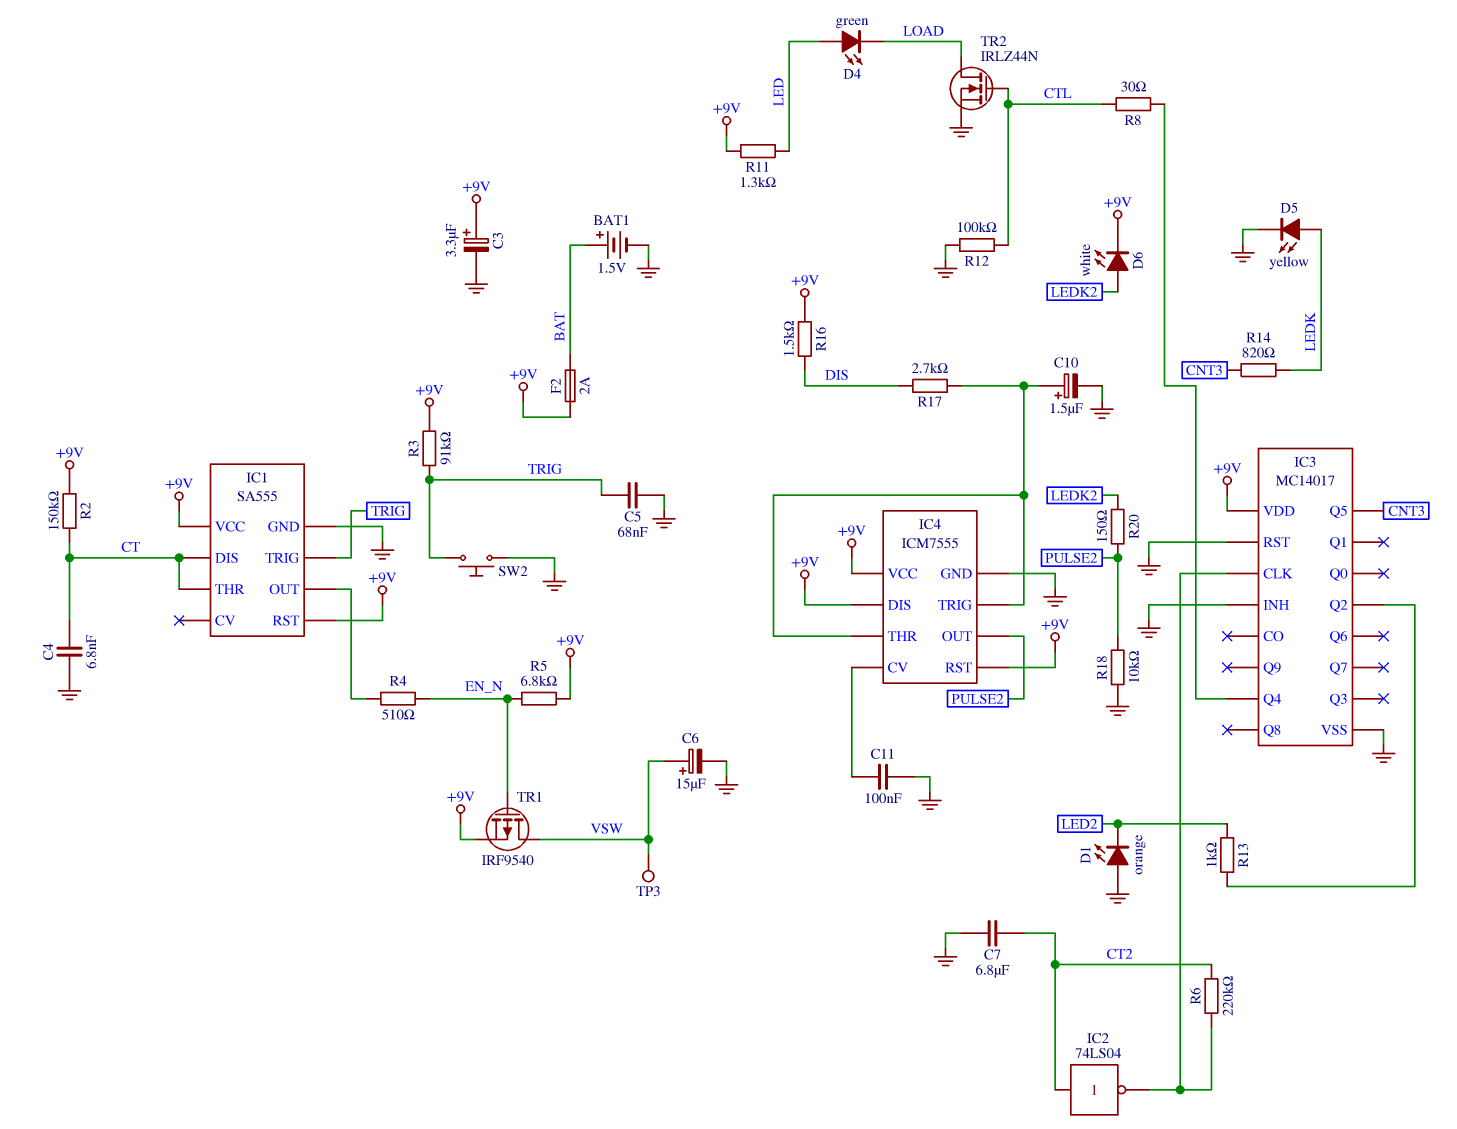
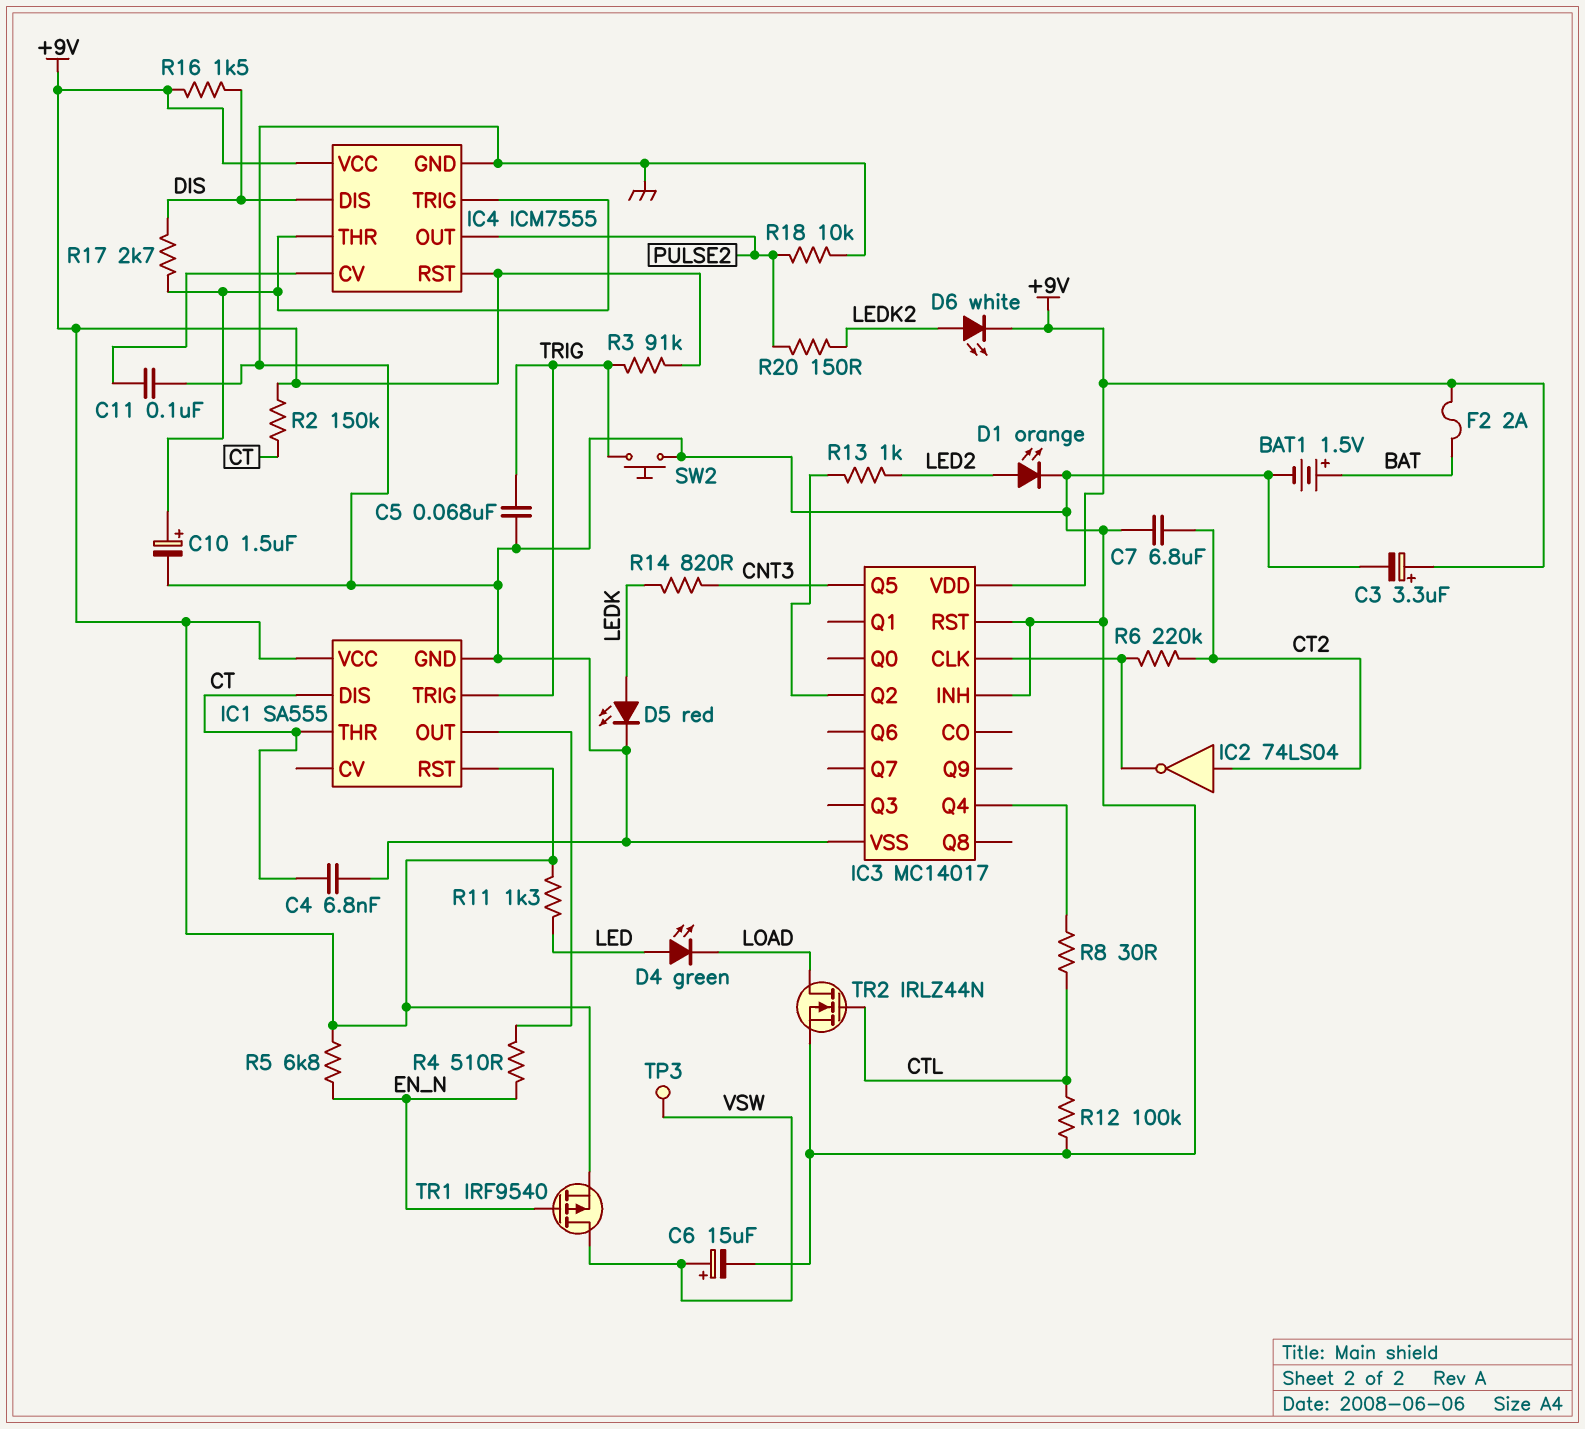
D1: LED orange (A GND, K LED2) -> LED orange (A LED2, K GND)
D5: LED yellow (A LEDK, K GND) -> LED red (A LEDK, K GND)
IC4 pin DIS: +9V -> DIS

